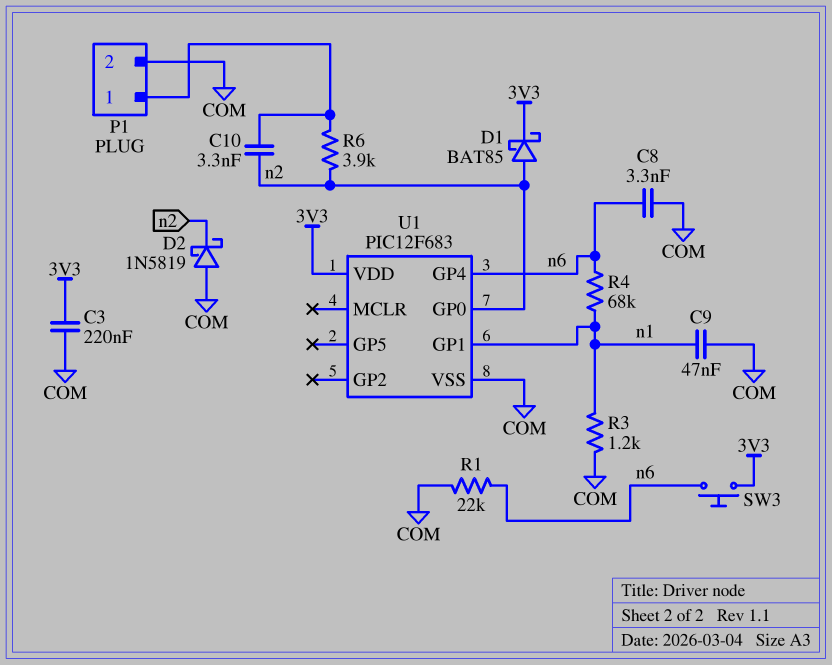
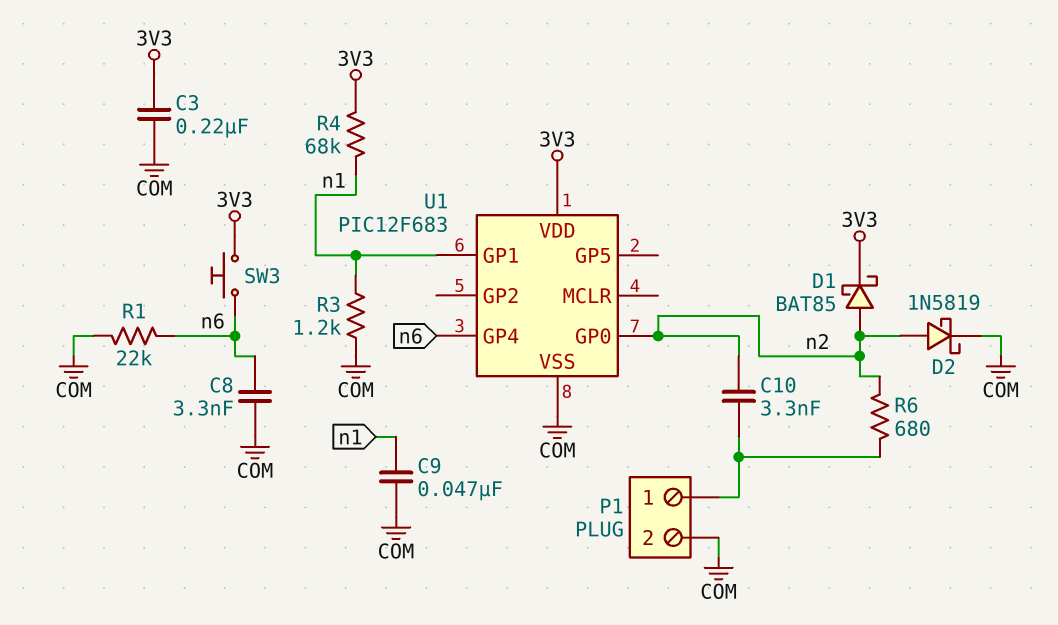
D2: schottky 1N5819 (A COM, K n2) -> schottky 1N5819 (A n2, K COM)
R4: 68k (n1, n6) -> 68k (3V3, n1)
R6: 3.9k (P1/1, n2) -> 680 (P1/1, n2)

